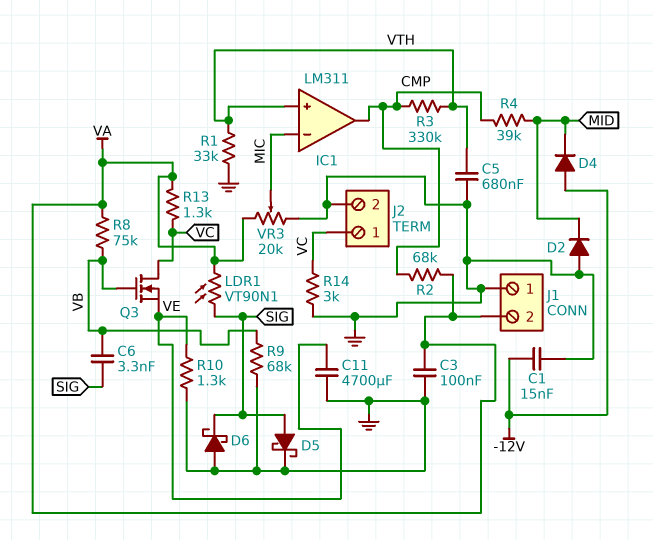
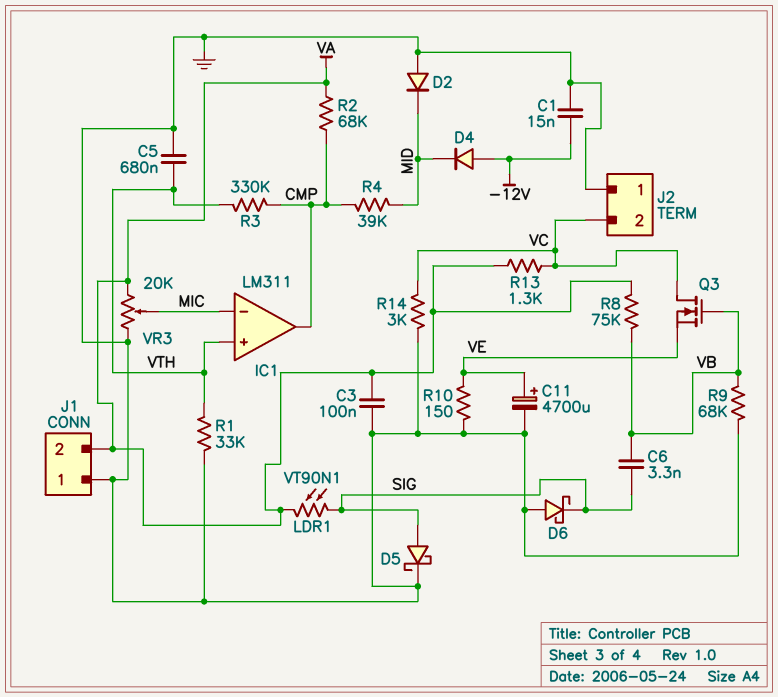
C11: 4700uF (GND, VE) -> 4700uF (plus VE, minus GND)
J2 pin 1: VC -> GND
J2 pin 2: GND -> VC
R10: 1.3k (GND, VE) -> 150 (GND, VE)

